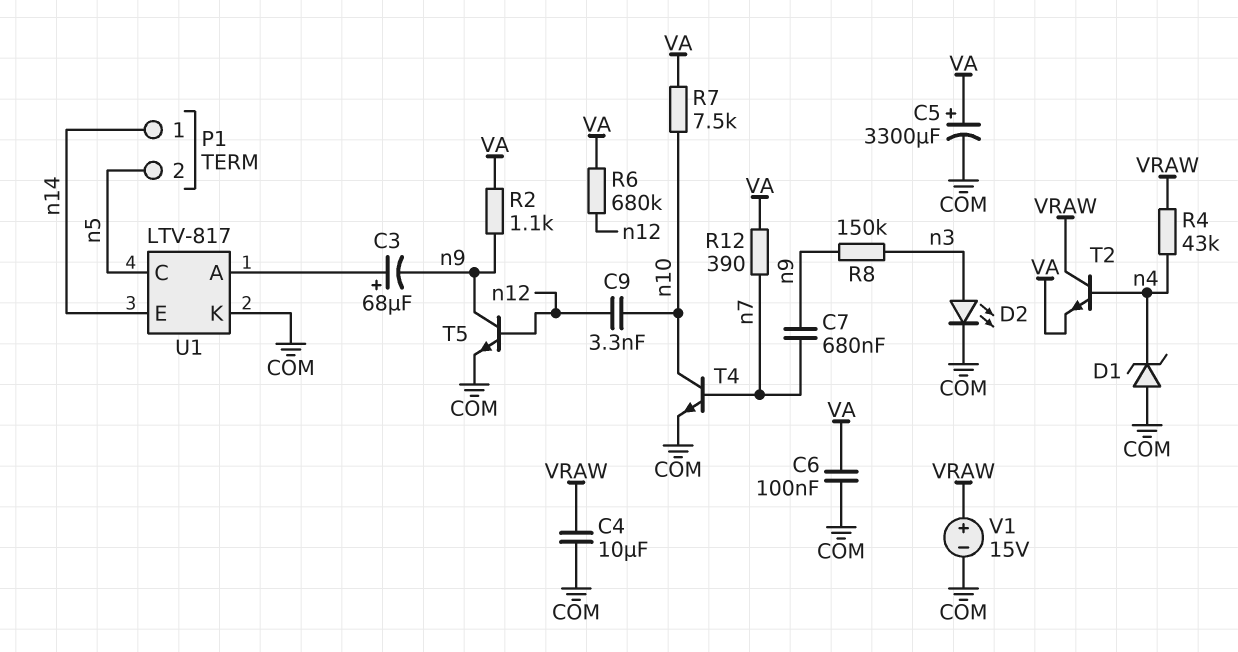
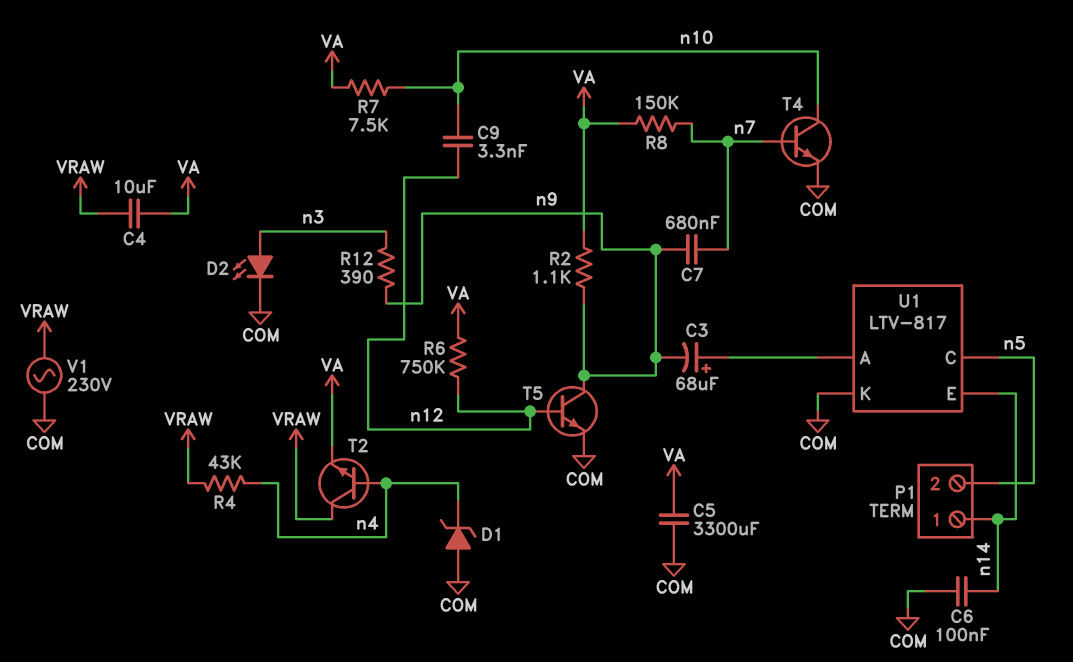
C4: 10uF (COM, VRAW) -> 10uF (VA, VRAW)
C5: 3300uF (plus VA, minus COM) -> 3300uF (COM, VA)
C6: 100nF (COM, VA) -> 100nF (COM, n14)
R6: 680k (VA, n12) -> 750k (VA, n12)
R8: 150k (n3, n9) -> 150k (VA, n7)
R12: 390 (VA, n7) -> 390 (n3, n9)
V1: 15V (plus VRAW, minus COM) -> AC 230V (COM, VRAW)

